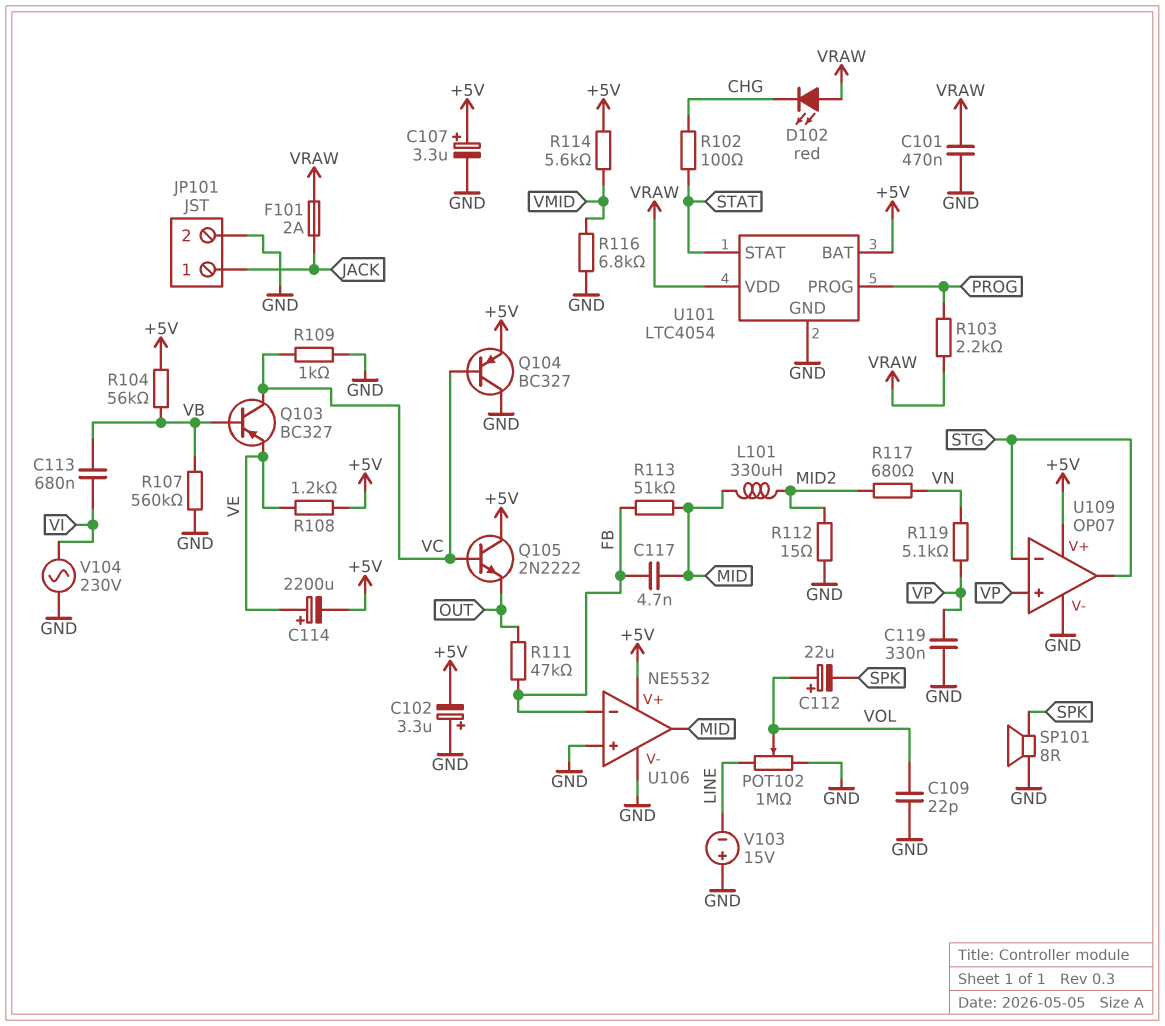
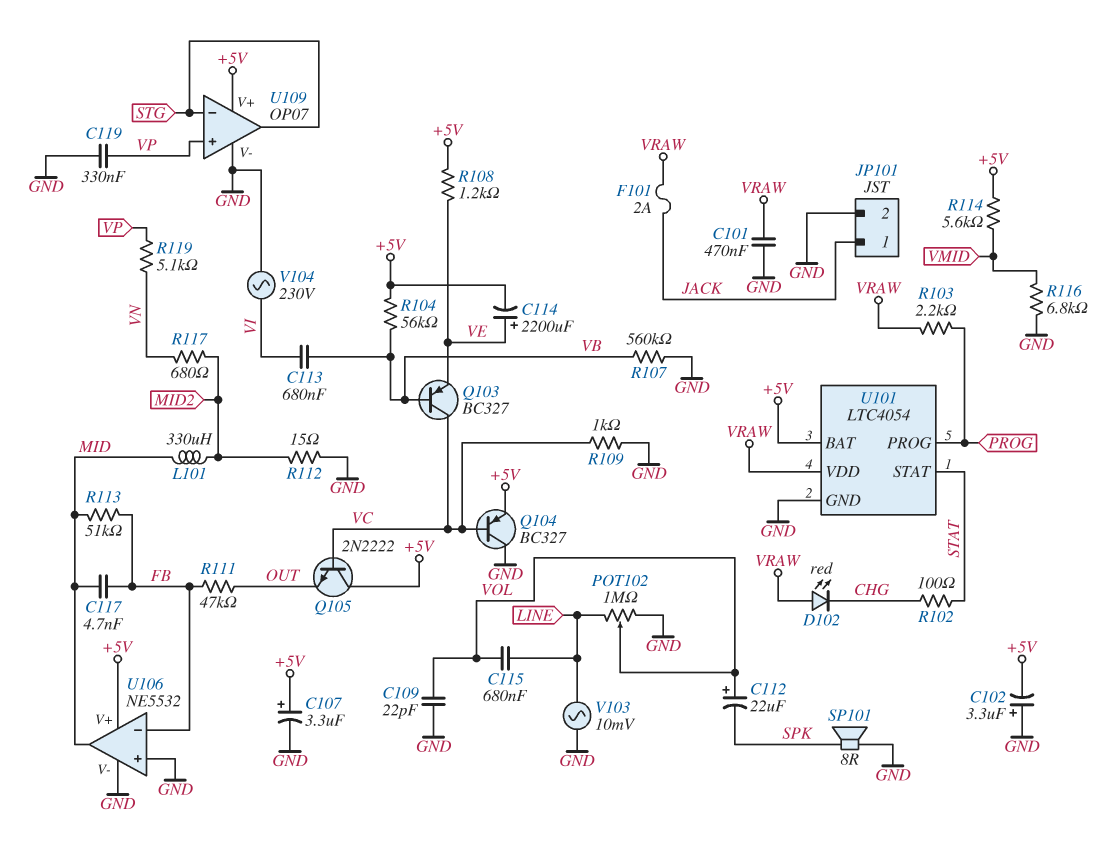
C115: none -> 680nF (LINE, VOL)
V103: 15V (plus GND, minus LINE) -> AC 10mV (GND, LINE)

